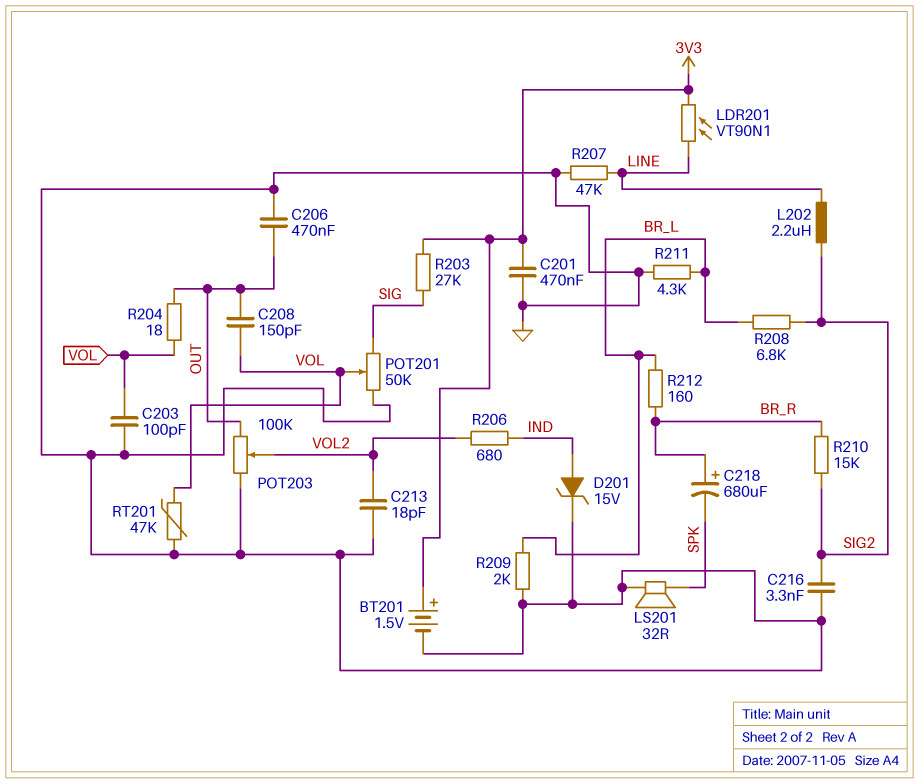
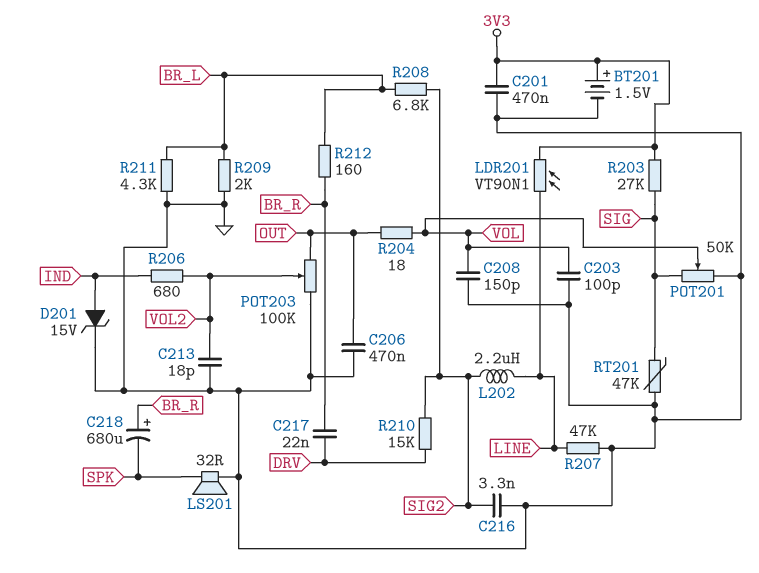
C208: 150pF (OUT, VOL) -> 150pF (GND, VOL)
C217: none -> 22nF (BR_R, DRV)
R210: 15k (BR_R, SIG2) -> 15k (DRV, SIG2)
RT201: 47k (GND, VOL) -> 47k (GND, SIG)

